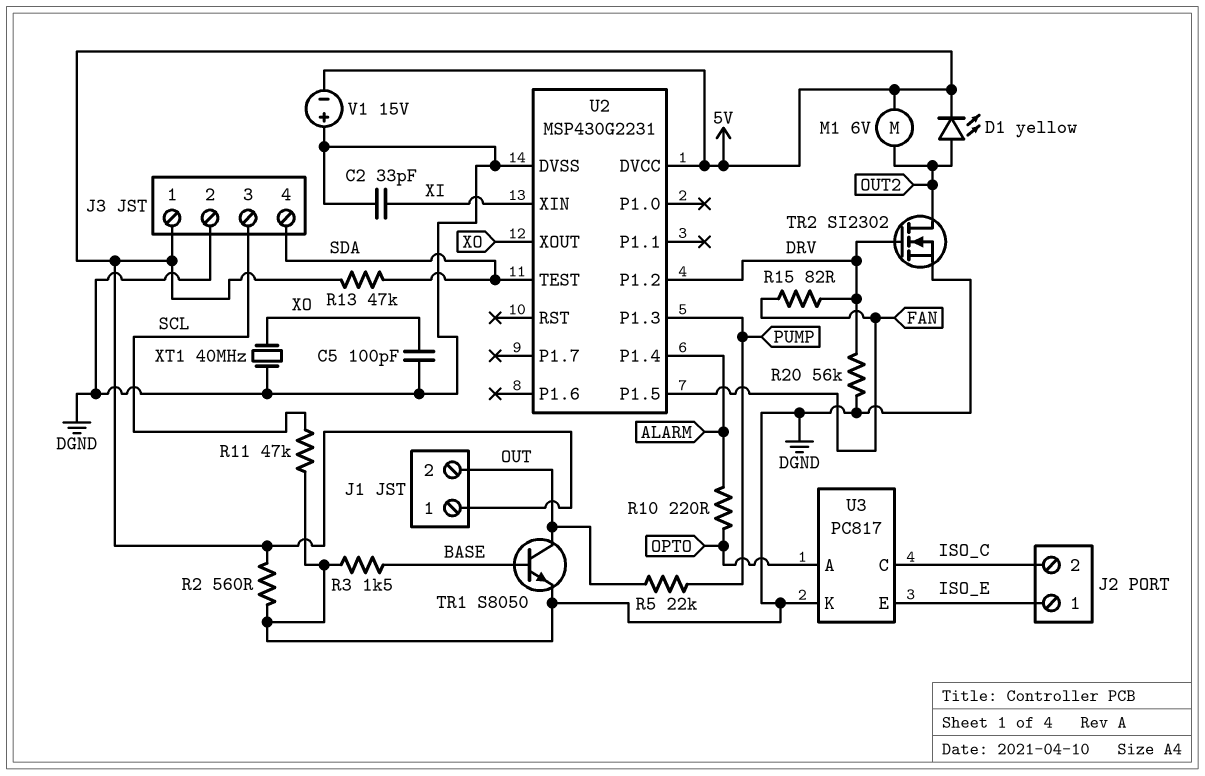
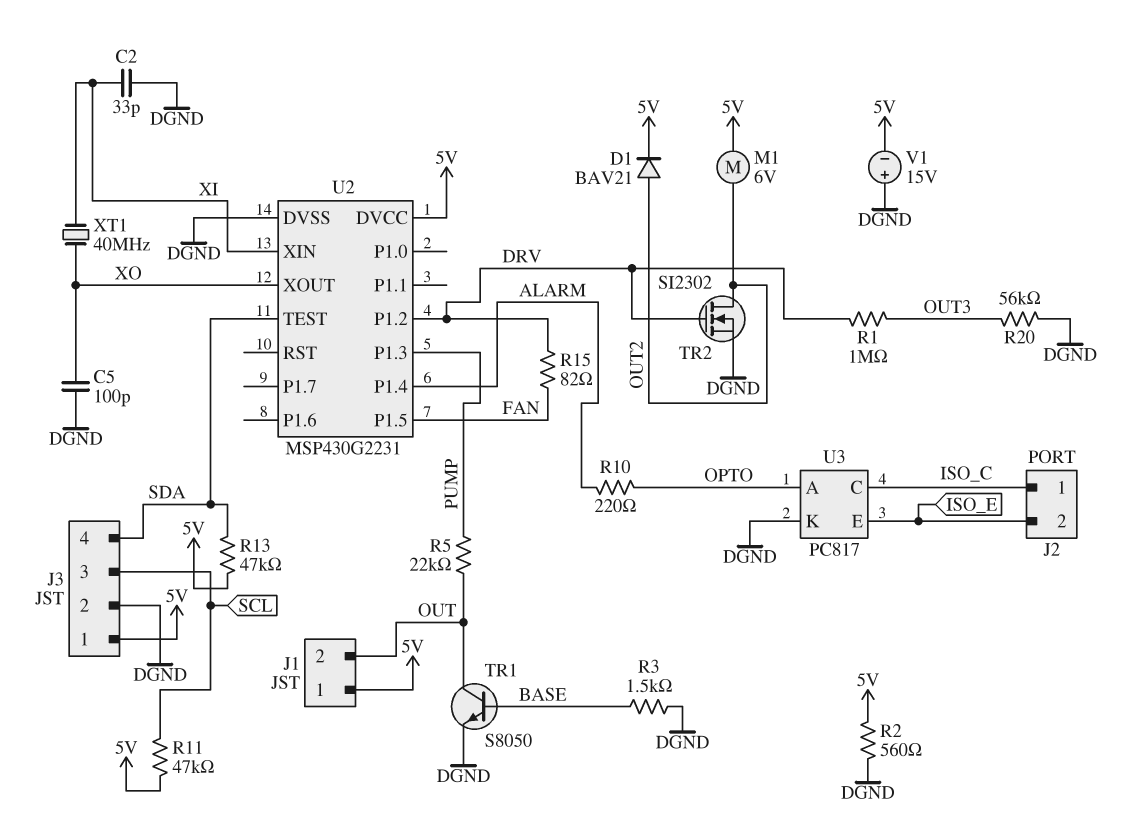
D1: LED yellow (A OUT2, K 5V) -> diode BAV21 (A OUT2, K 5V)
J2 pin 1: ISO_E -> ISO_C
J2 pin 2: ISO_C -> ISO_E
R1: none -> 1M (DRV, OUT3)
R11: 47k (DGND, SCL) -> 47k (5V, SCL)
R20: 56k (DGND, DRV) -> 56k (DGND, OUT3)
XT1: 40MHz (DGND, XO) -> 40MHz (XI, XO)

